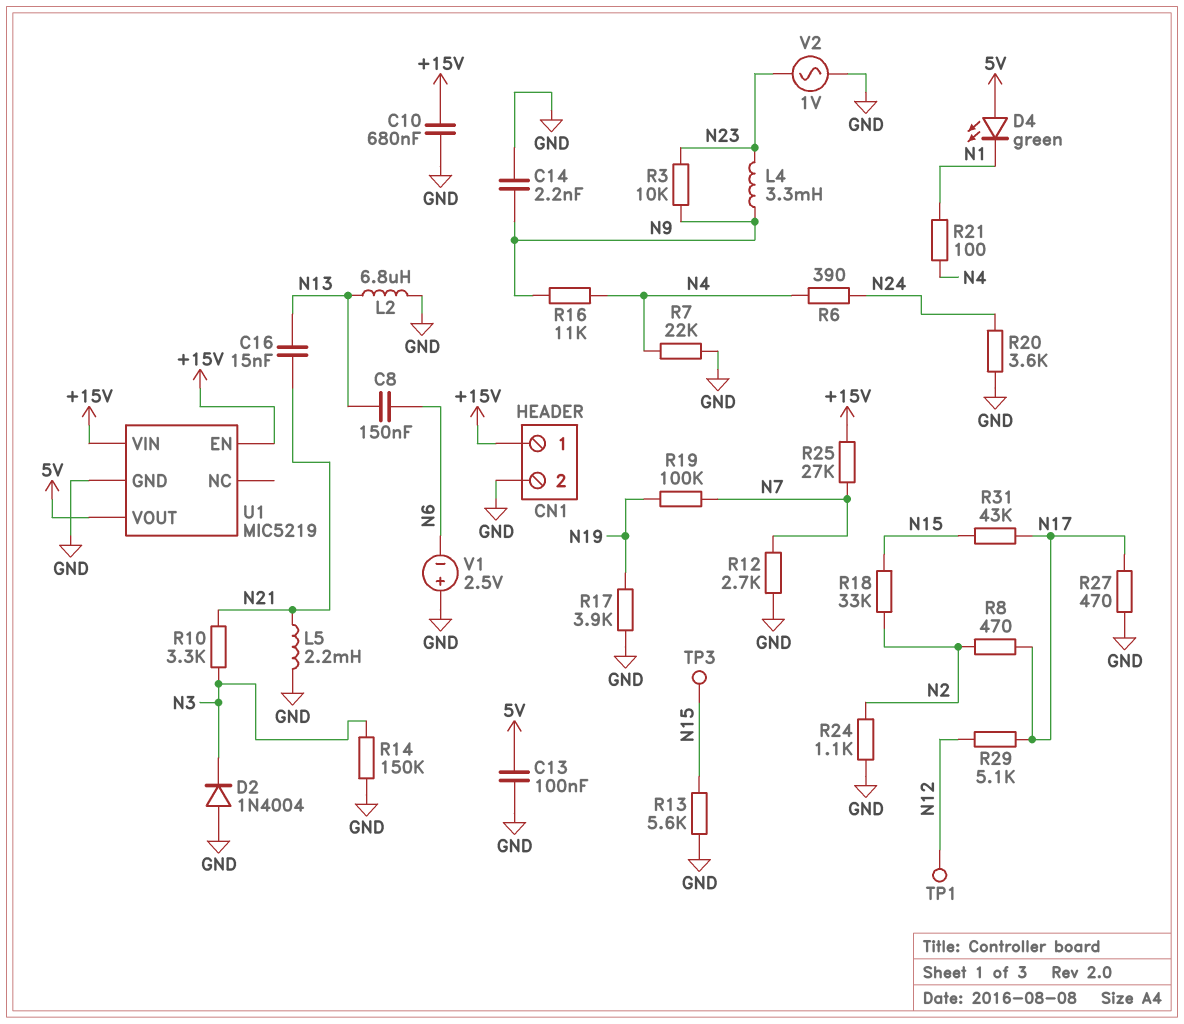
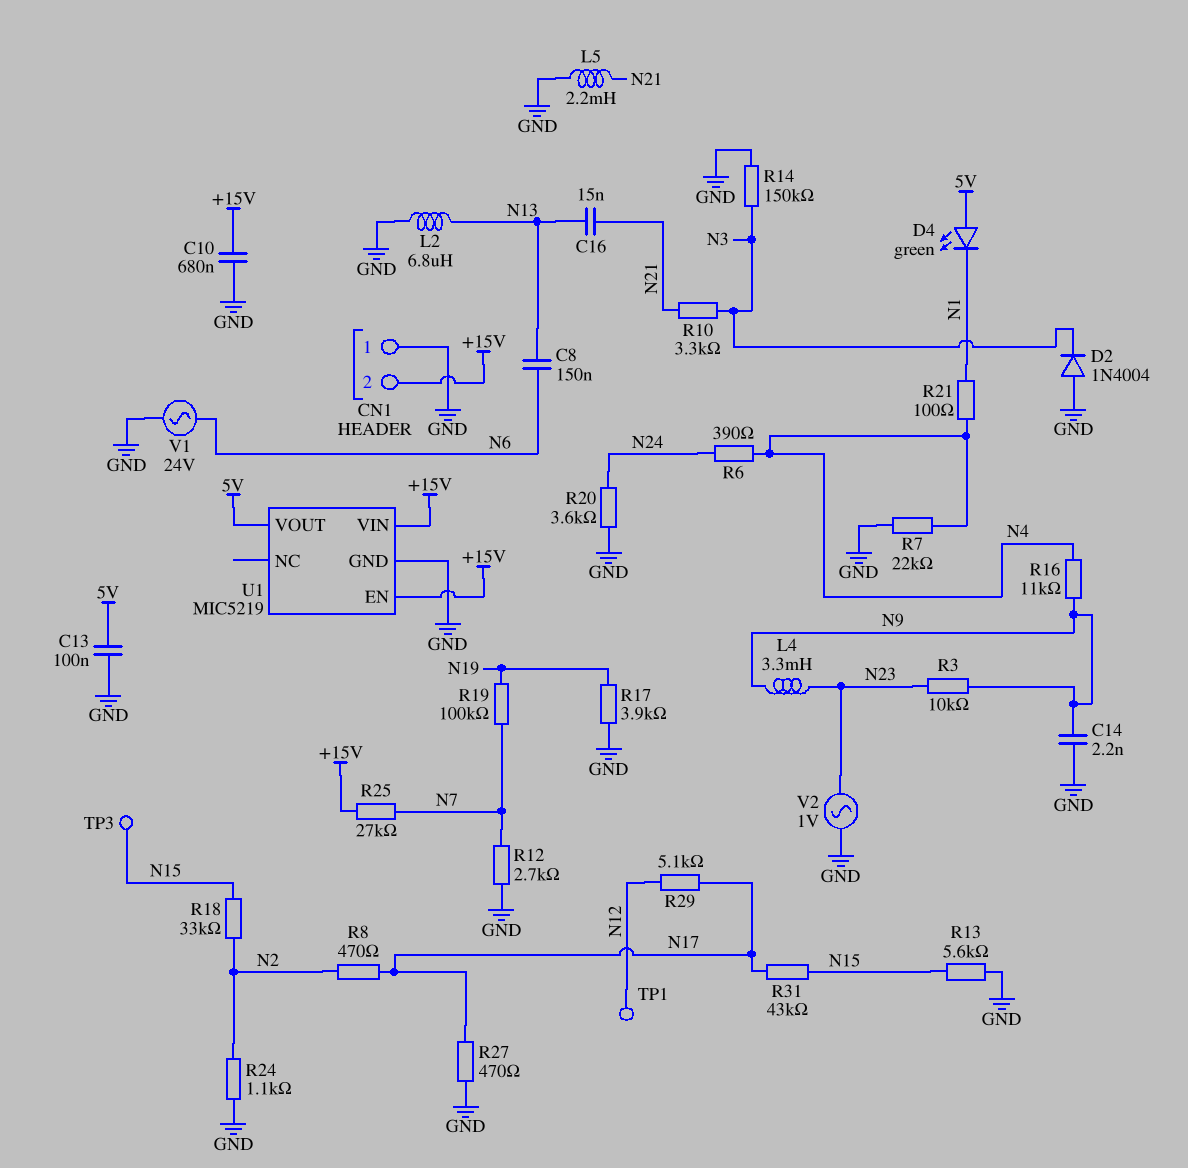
CN1 pin 1: +15V -> GND
CN1 pin 2: GND -> +15V
V1: 2.5V (plus GND, minus N6) -> AC 24V (GND, N6)

